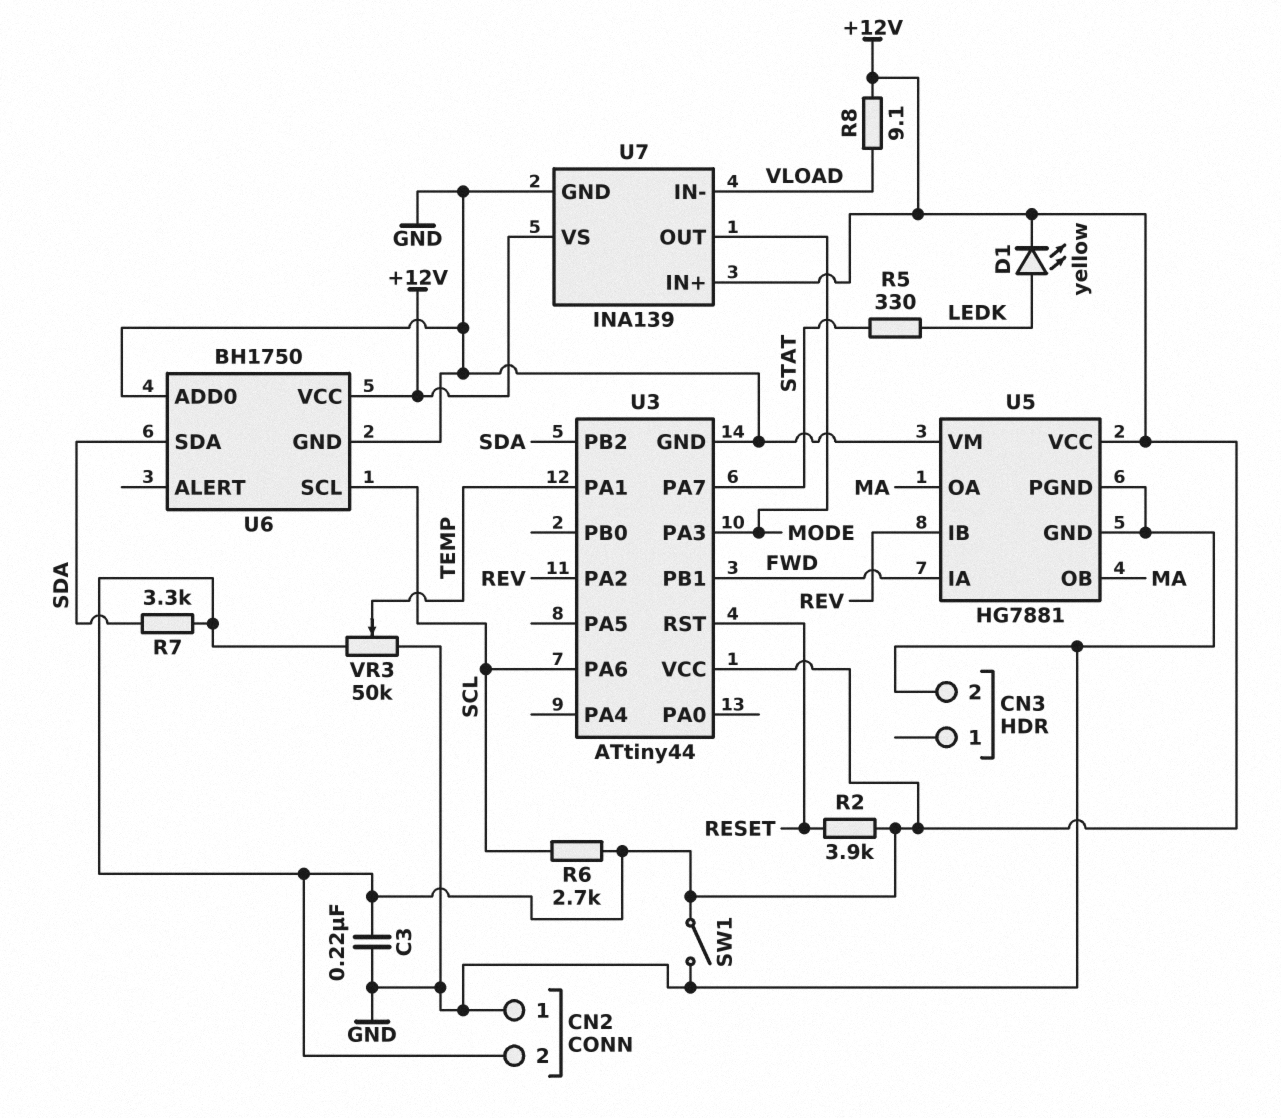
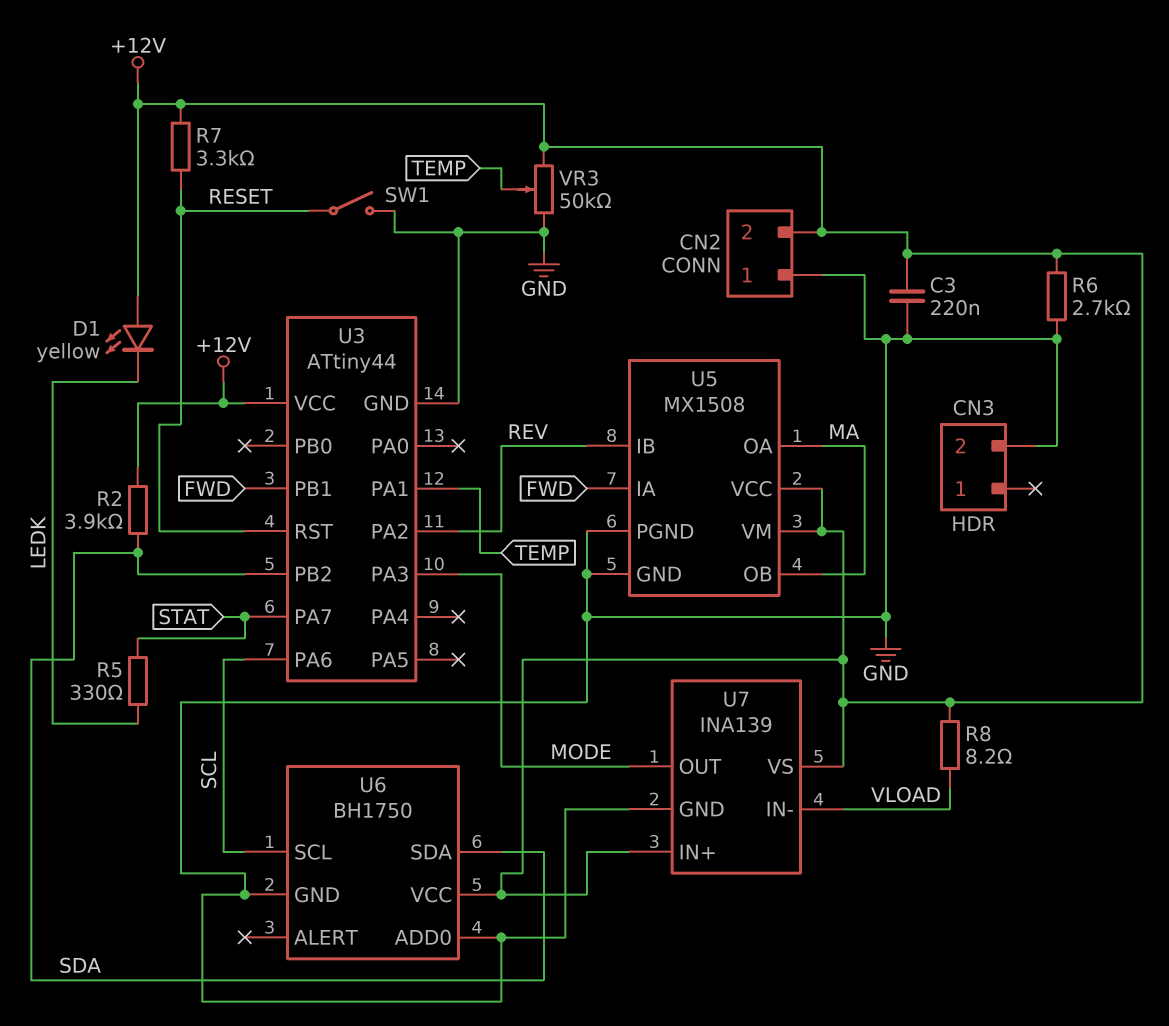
D1: LED yellow (A LEDK, K +12V) -> LED yellow (A +12V, K LEDK)
R2: 3.9k (+12V, RESET) -> 3.9k (+12V, SDA)
R6: 2.7k (+12V, SCL) -> 2.7k (+12V, GND)
R7: 3.3k (+12V, SDA) -> 3.3k (+12V, RESET)
R8: 9.1 (+12V, VLOAD) -> 8.2 (+12V, VLOAD)
SW1: switch (+12V, GND) -> switch (GND, RESET)
U5: HG7881 -> MX1508
U5 pin VM: GND -> +12V

